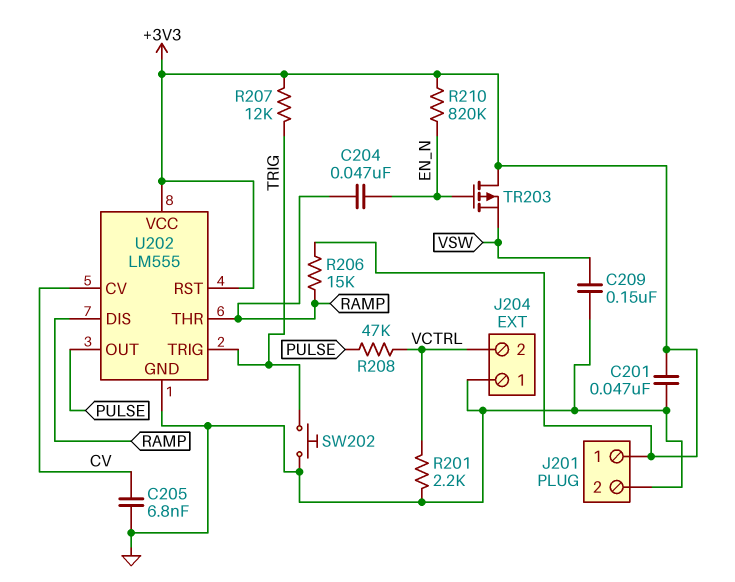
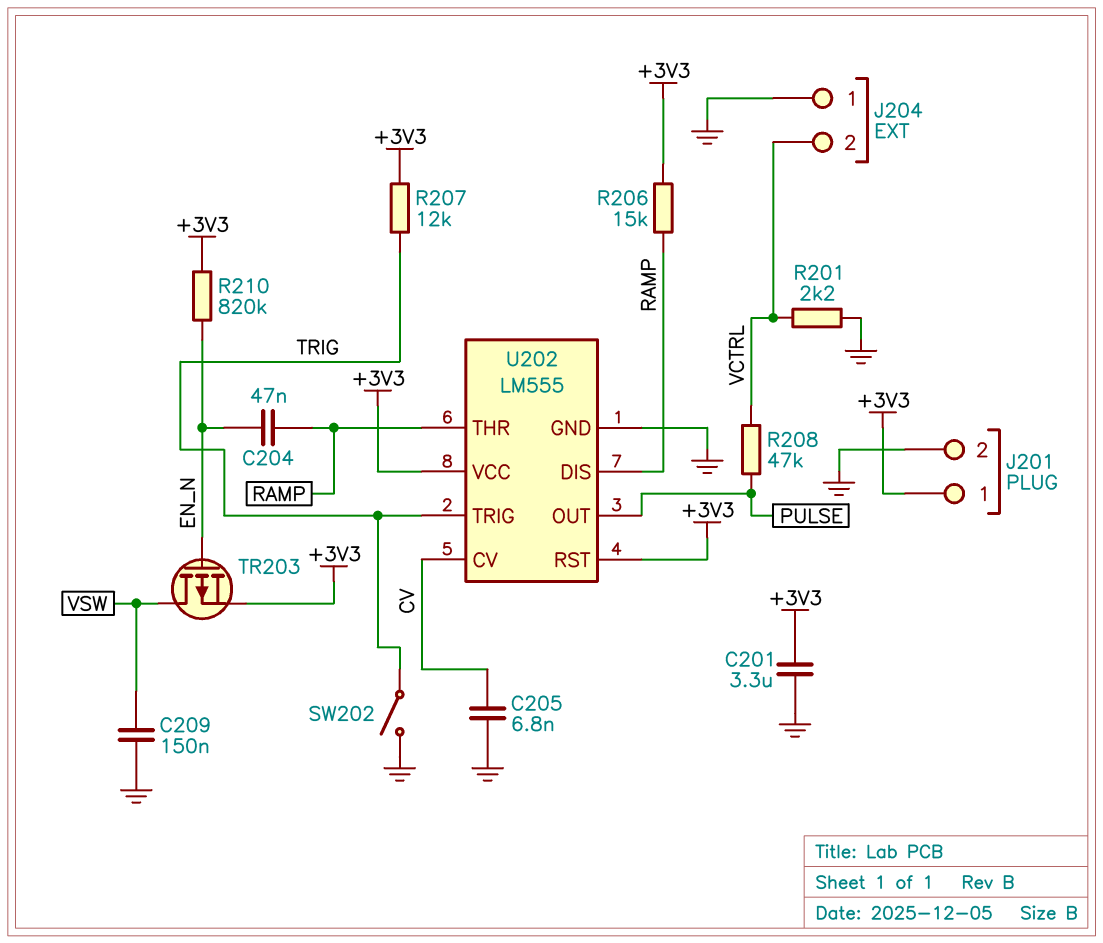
C201: 47nF (+3V3, GND) -> 3.3uF (+3V3, GND)
SW202: button (GND, TRIG) -> switch (GND, TRIG)
TR203: PMOS (G EN_N, D +3V3, S VSW) -> PMOS (G EN_N, D VSW, S +3V3)

